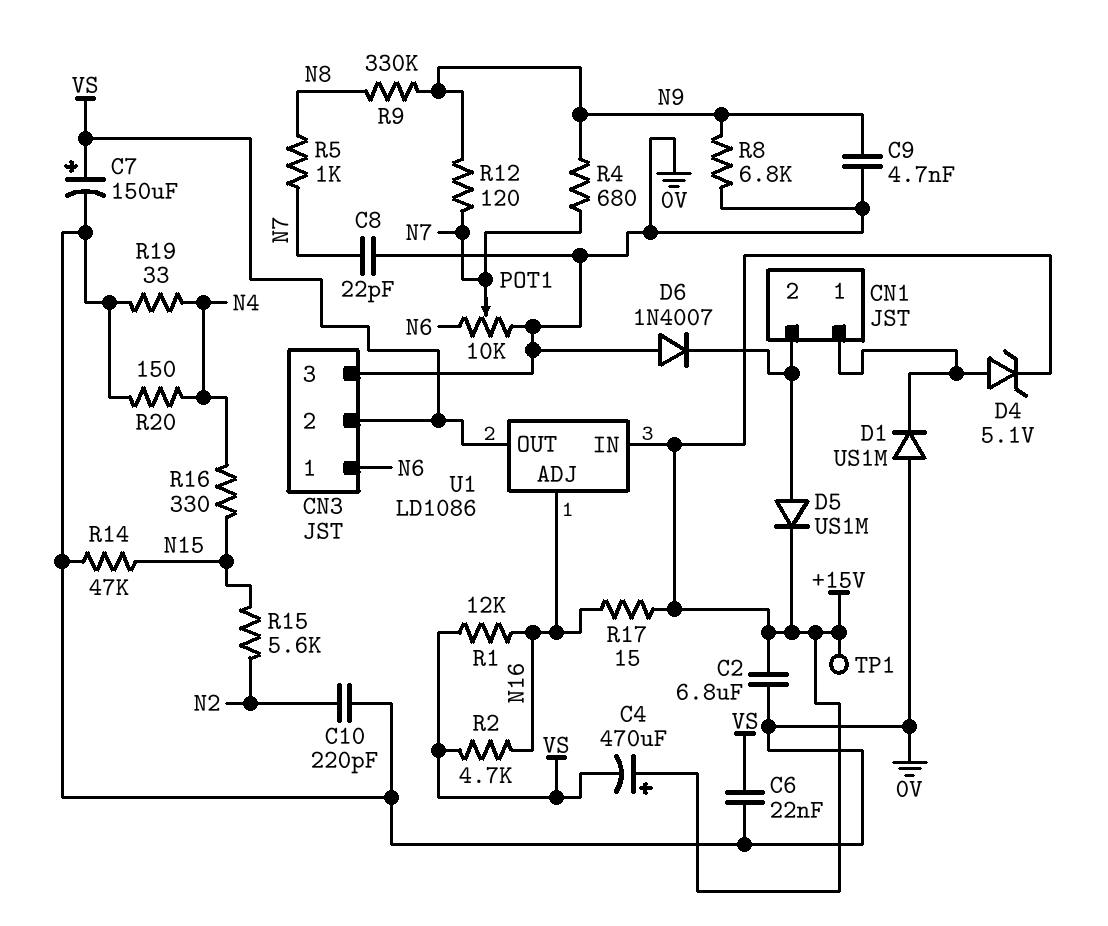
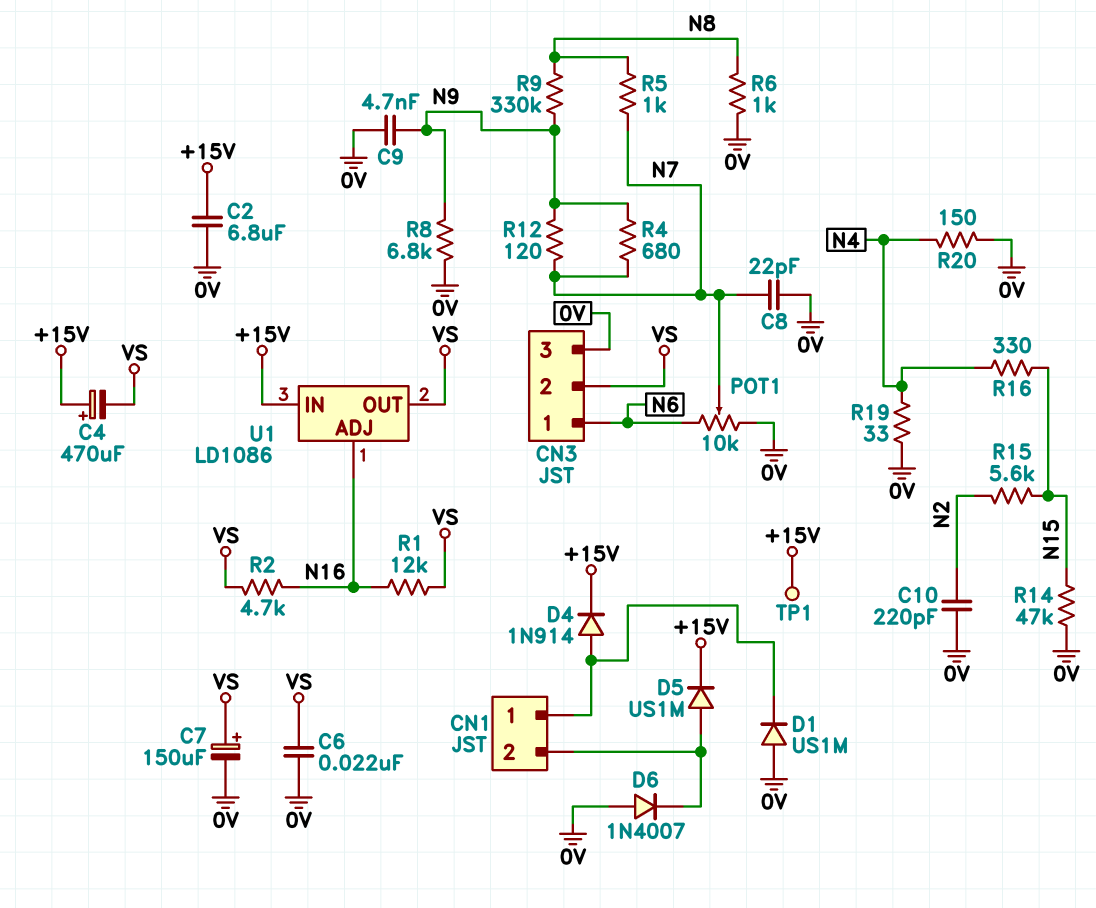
D4: zener 5.1V (A CN1/1, K +15V) -> diode 1N914 (A CN1/1, K +15V)
R6: none -> 1k (0V, N8)
R17: 15 (+15V, N16) -> none

